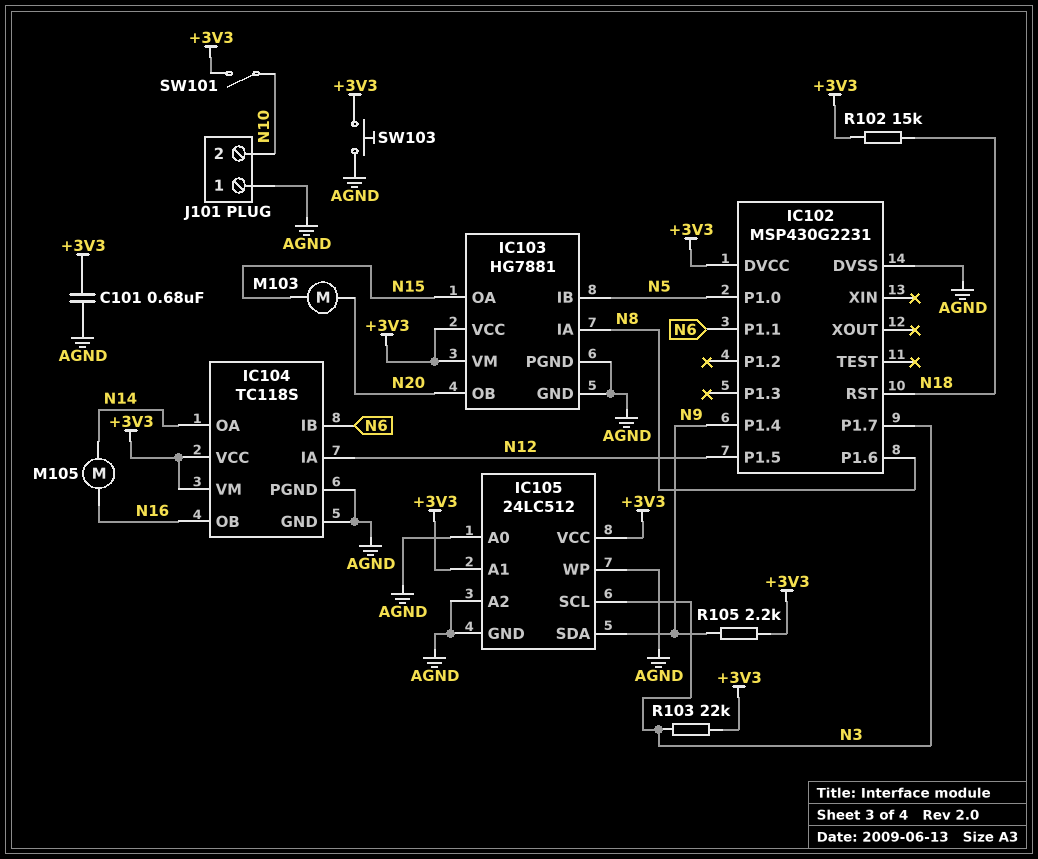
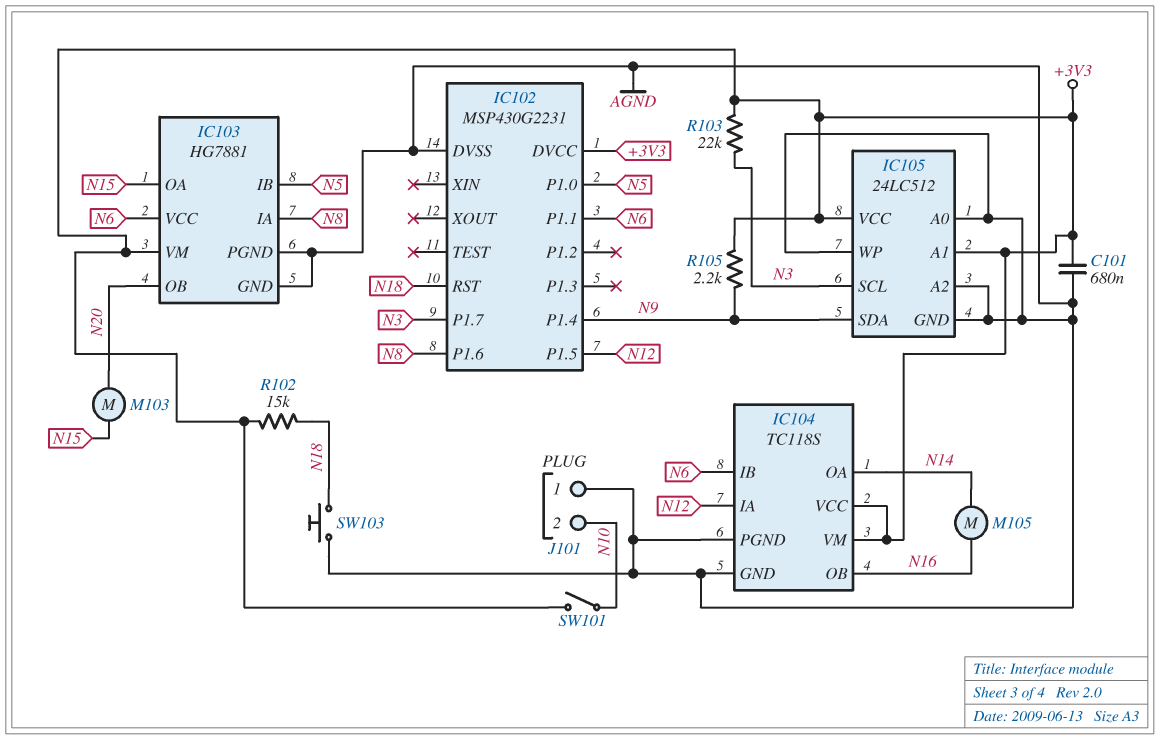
IC103 pin VCC: +3V3 -> N6
SW103: button (+3V3, AGND) -> button (AGND, N18)

